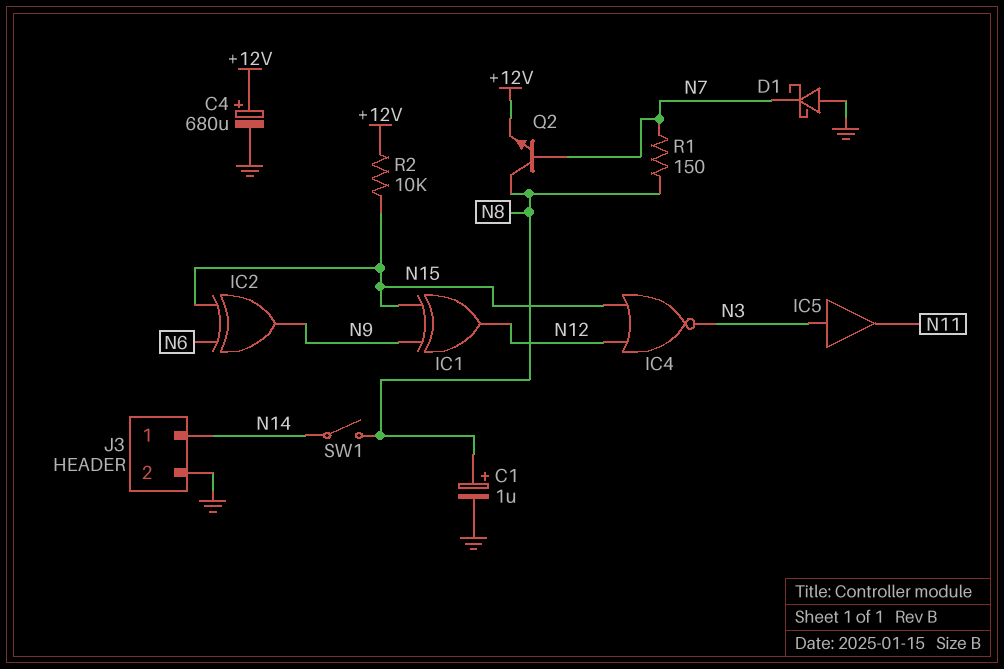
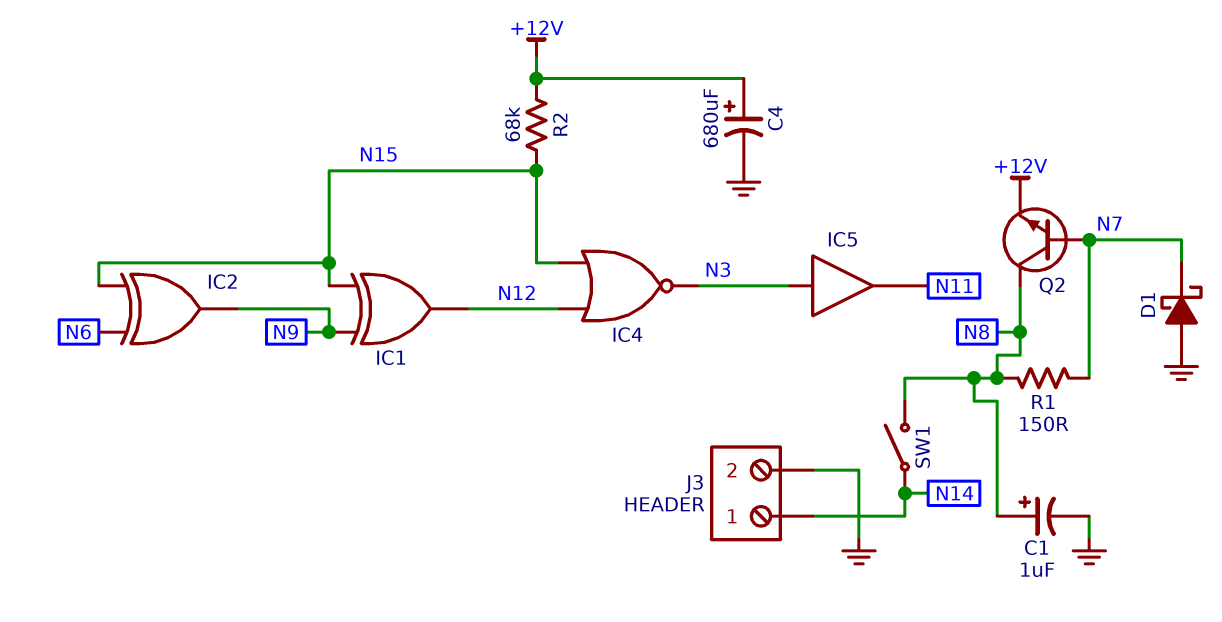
R2: 10k (+12V, N15) -> 68k (+12V, N15)

